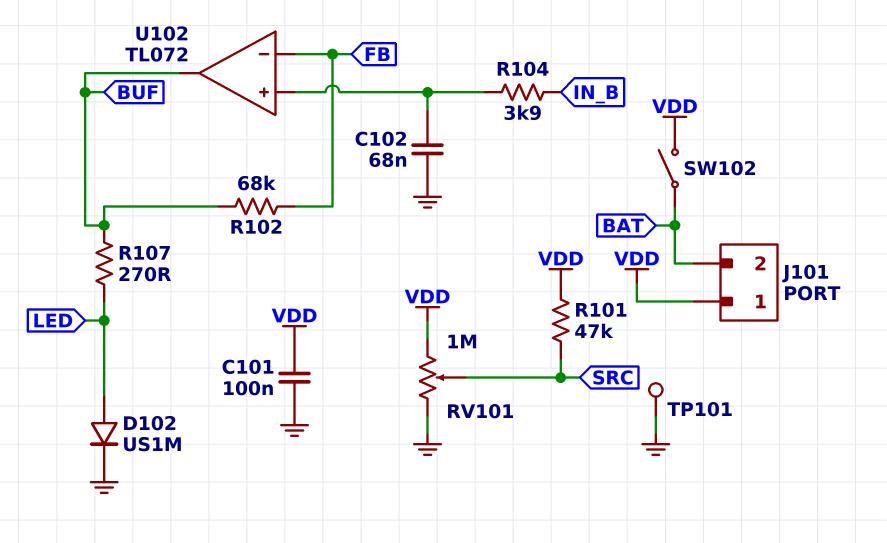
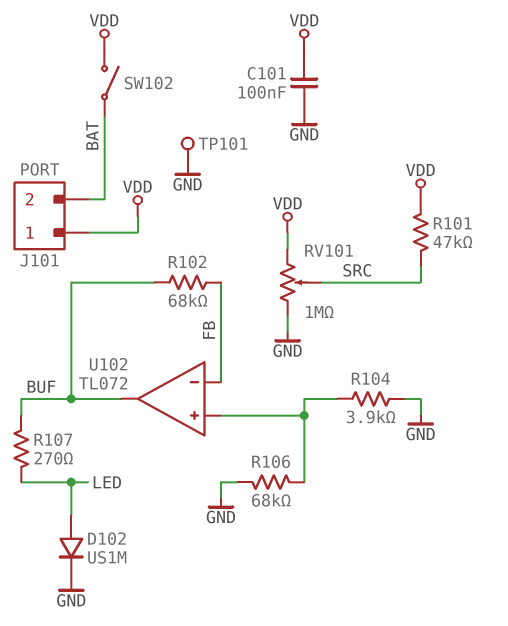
C102: 68nF (GND, U102/in+) -> none
R104: 3.9k (IN_B, U102/in+) -> 3.9k (GND, U102/in+)
R106: none -> 68k (GND, U102/in+)

